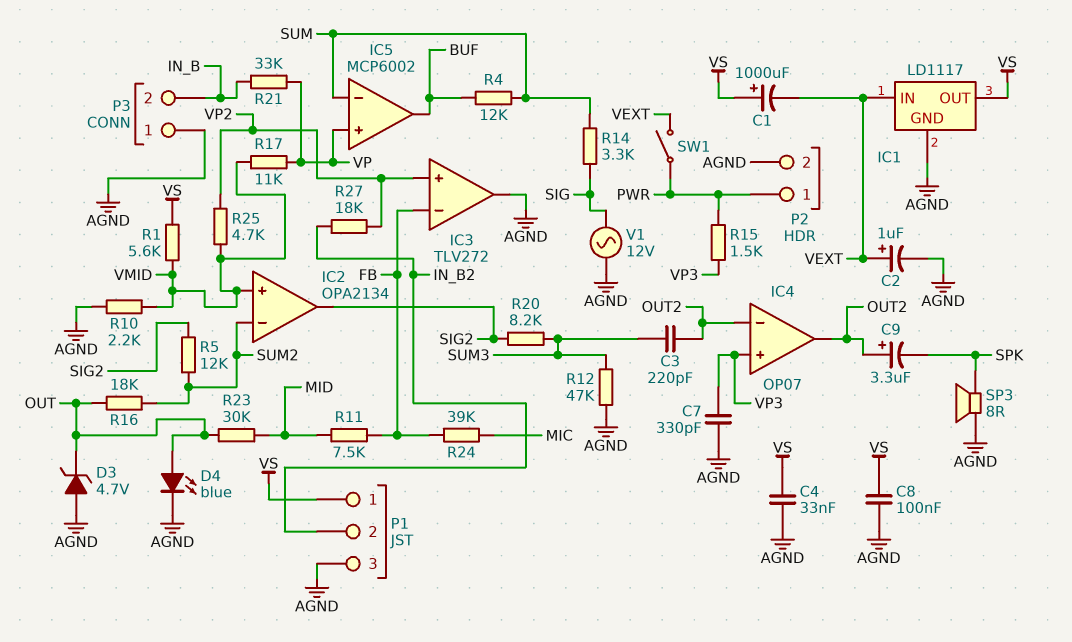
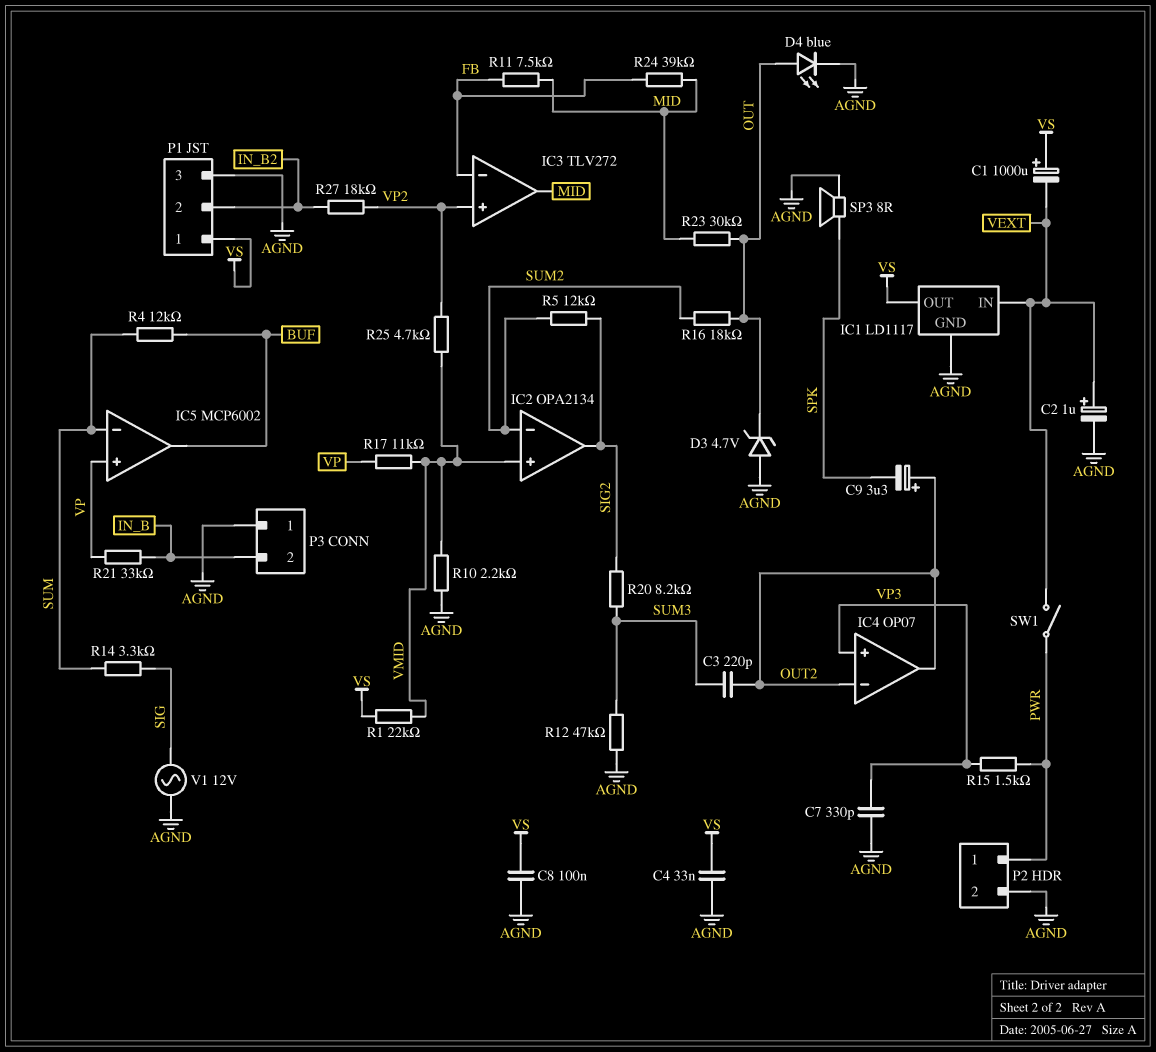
IC3 pin out: AGND -> MID
R1: 5.6k (VMID, VS) -> 22k (VMID, VS)
R24: 39k (FB, MIC) -> 39k (FB, MID)

